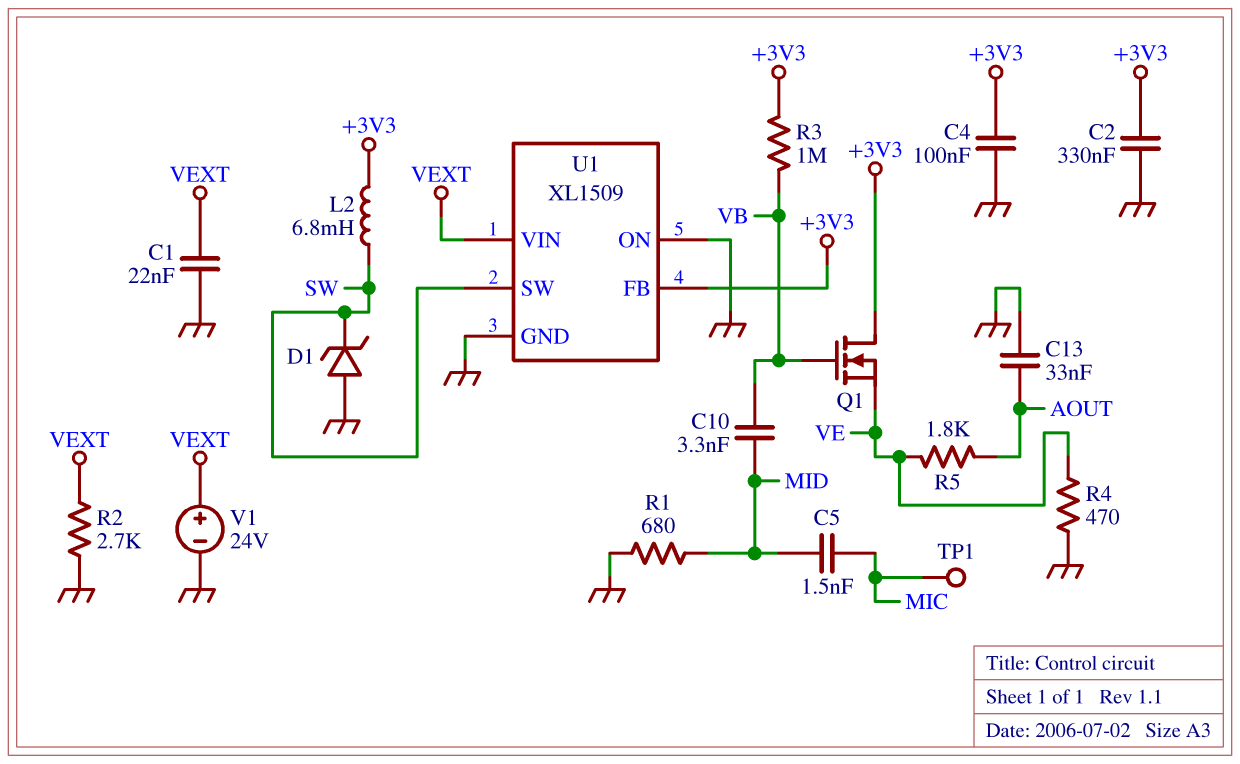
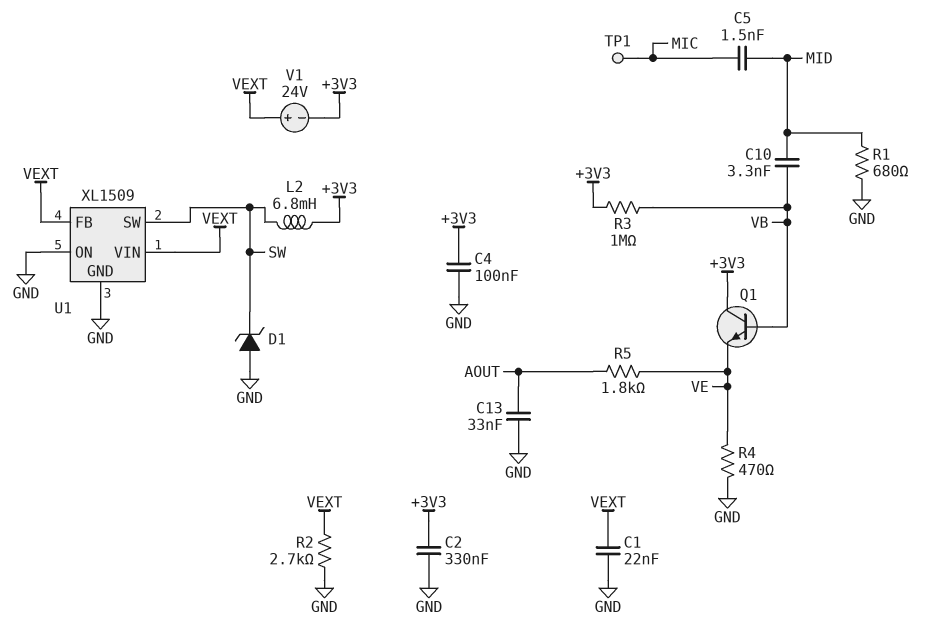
Q1: NMOS (G VB, D +3V3, S VE) -> NPN (B VB, C +3V3, E VE)
U1 pin FB: +3V3 -> VEXT
V1: 24V (plus VEXT, minus GND) -> 24V (plus VEXT, minus +3V3)

